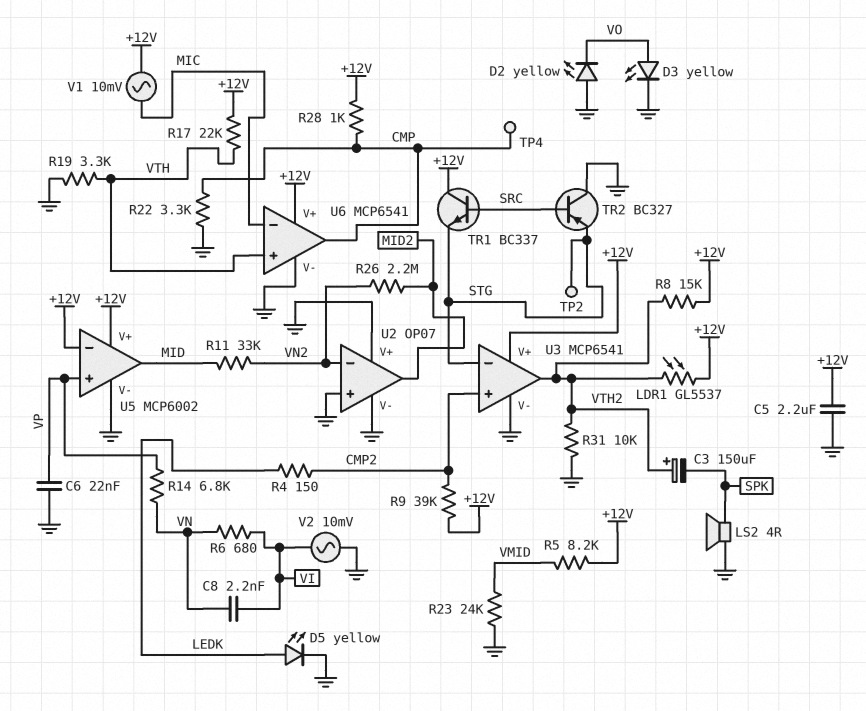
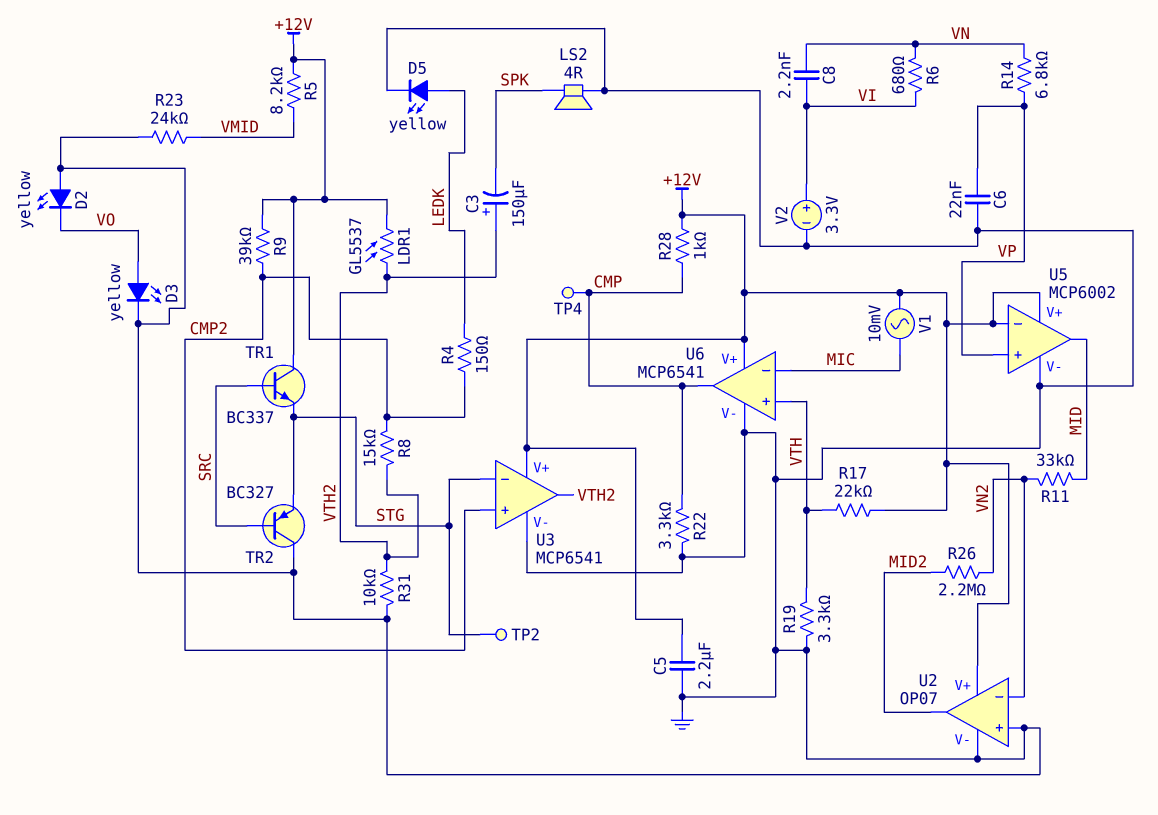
R8: 15k (+12V, VTH2) -> 15k (CMP2, VTH2)
U2 pin V+: GND -> +12V
V2: AC 10mV (GND, VI) -> 3.3V (plus VI, minus GND)

